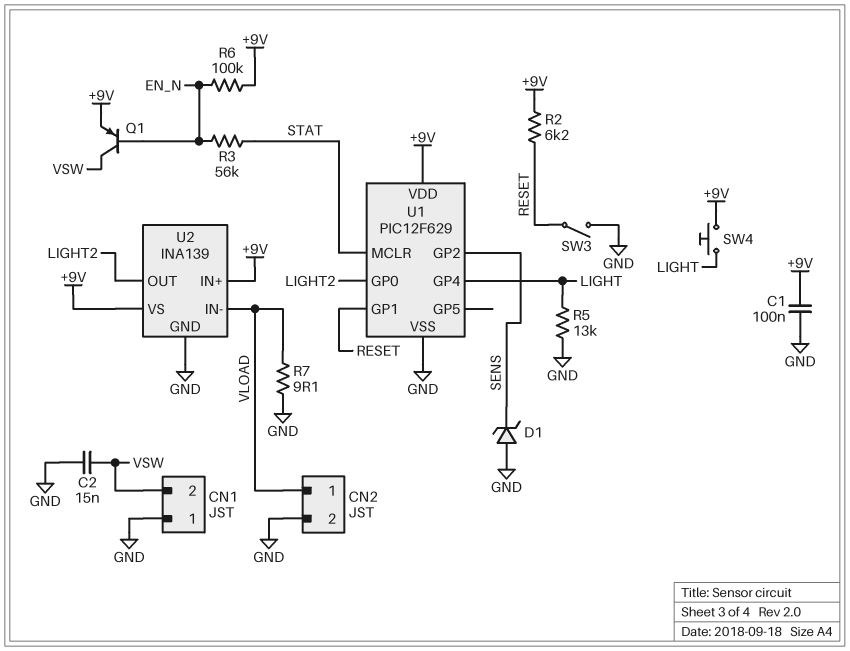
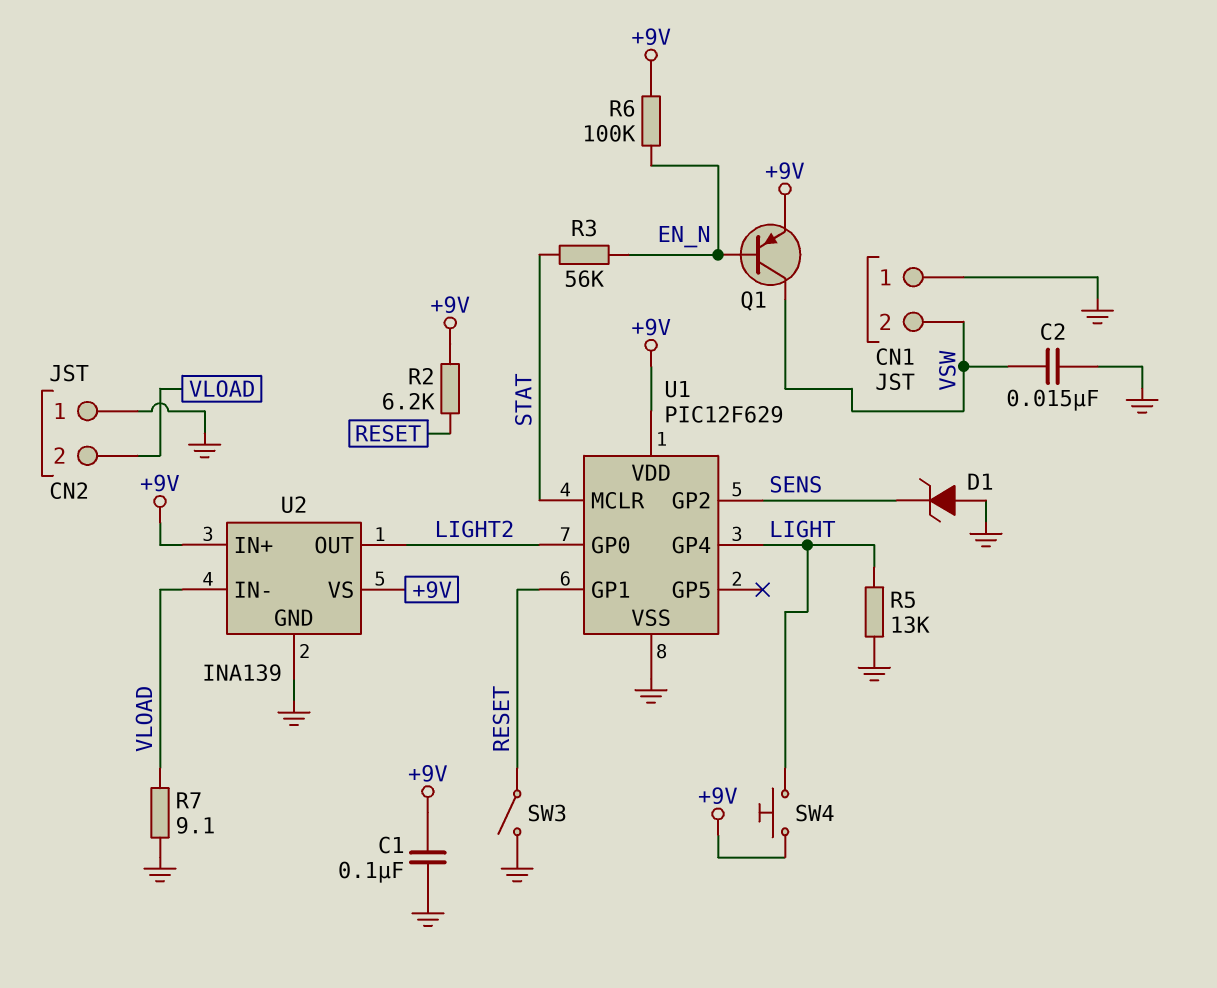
CN2 pin 1: VLOAD -> GND
CN2 pin 2: GND -> VLOAD

